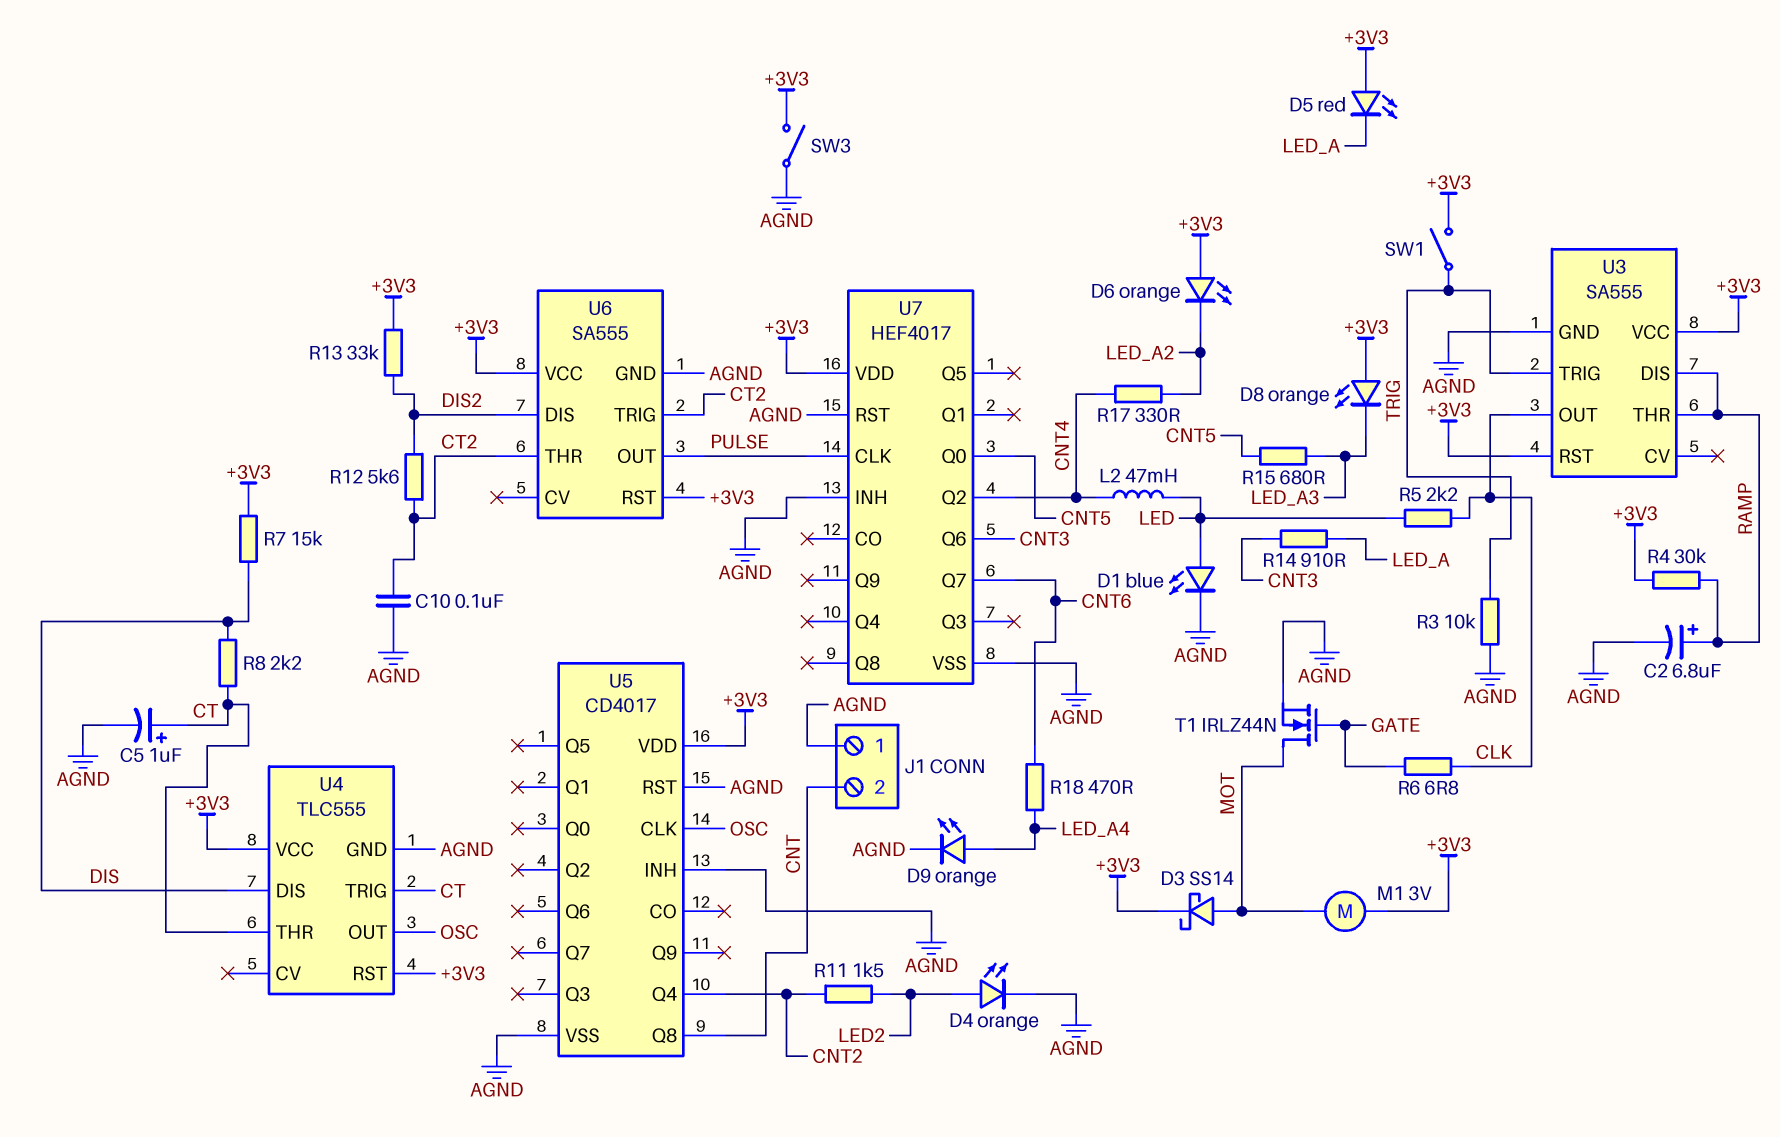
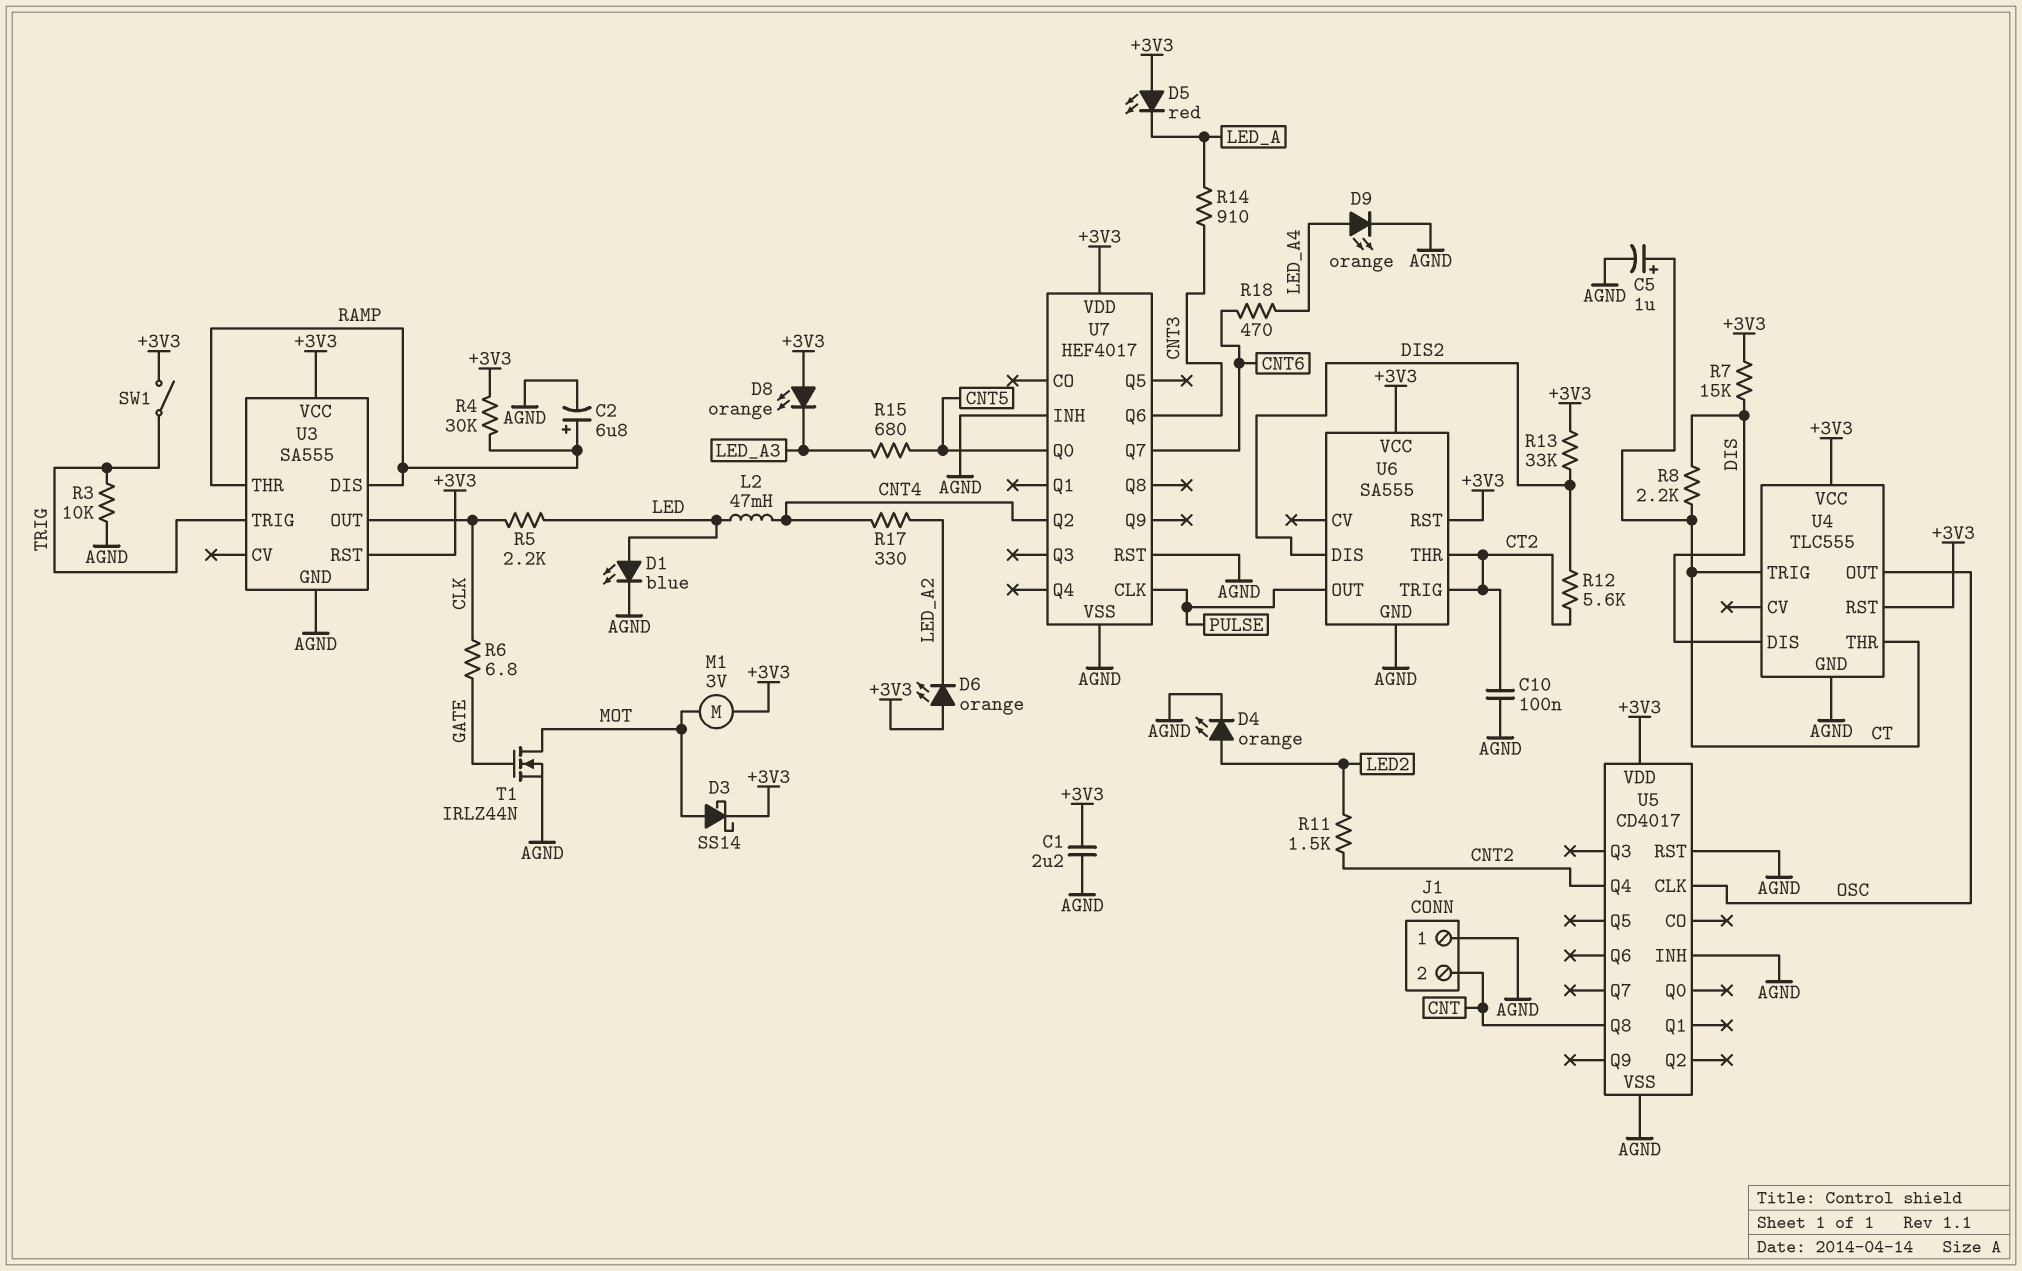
C1: none -> 2.2uF (+3V3, AGND)
SW3: switch (+3V3, AGND) -> none

